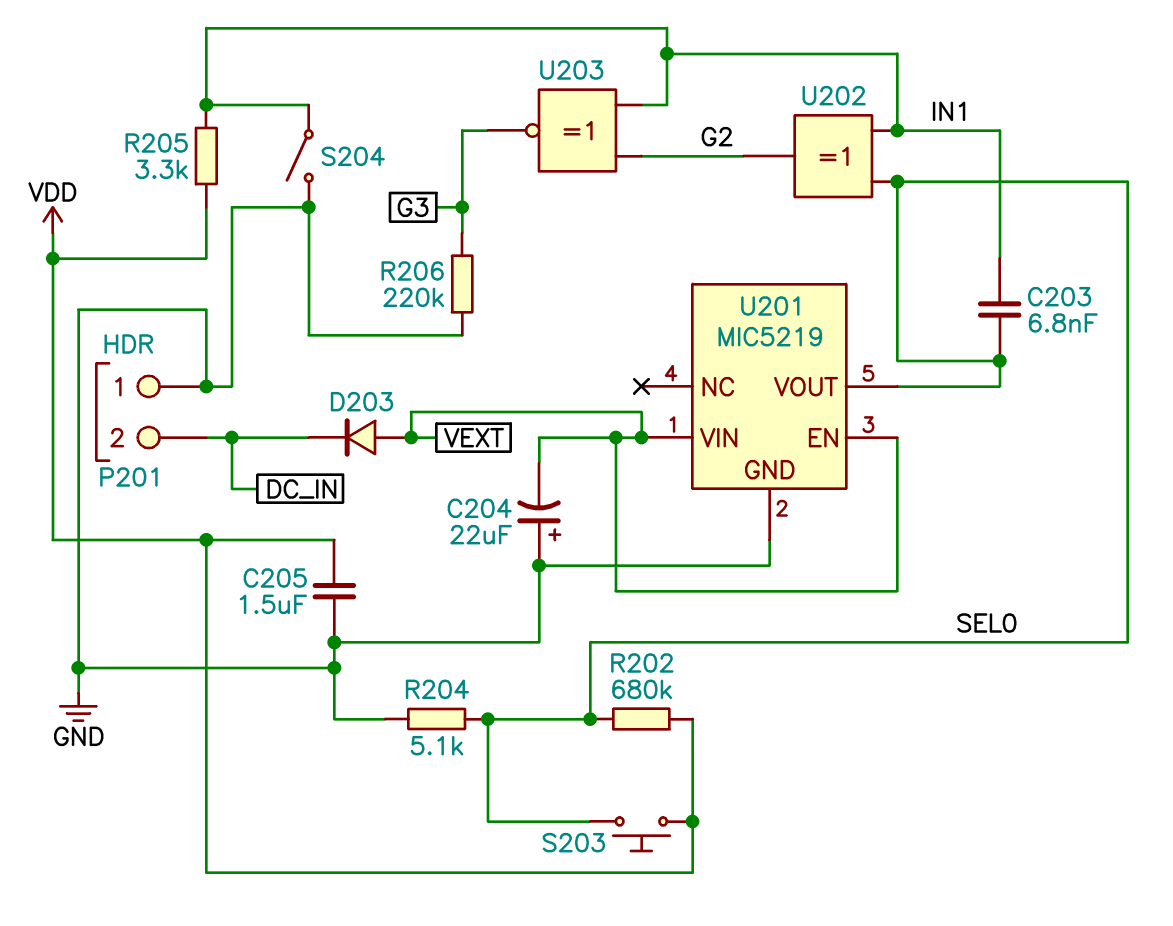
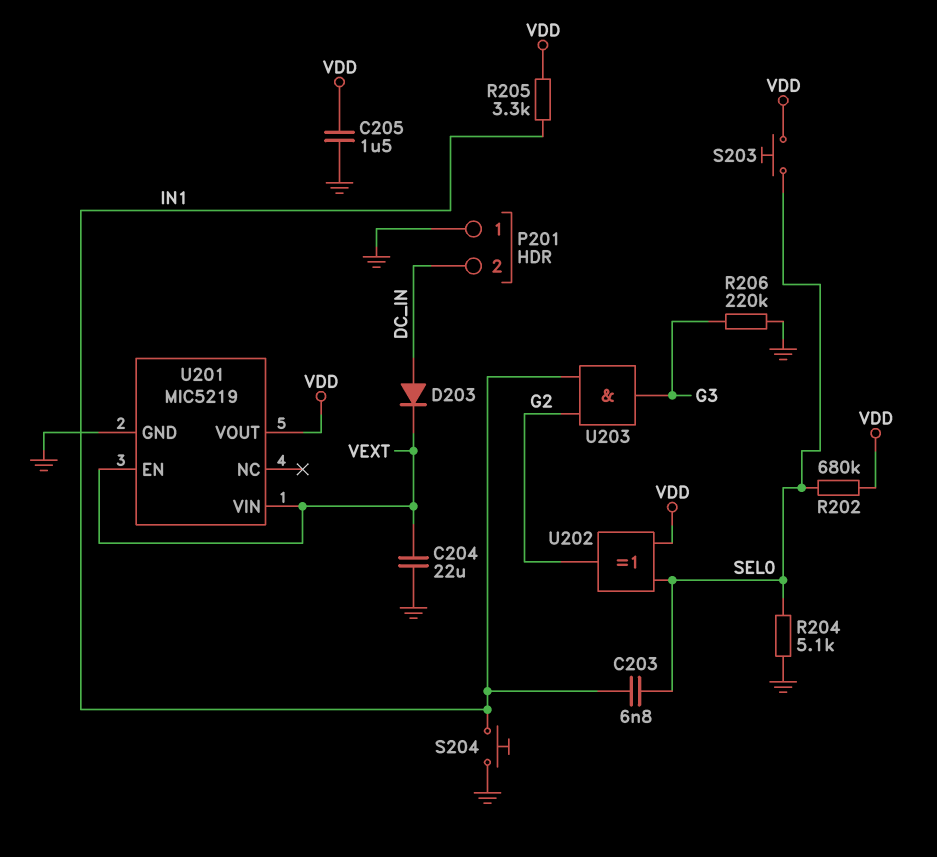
C204: 22uF (plus GND, minus VEXT) -> 22uF (GND, VEXT)
D203: diode (A VEXT, K DC_IN) -> diode (A DC_IN, K VEXT)
S204: switch (GND, IN1) -> button (GND, IN1)
U201 pin VOUT: SEL0 -> VDD
U202: XOR (in IN1, in SEL0, out G2) -> XOR (in SEL0, in VDD, out G2)
U203: XNOR (in G2, in IN1, out G3) -> AND (in G2, in IN1, out G3)

